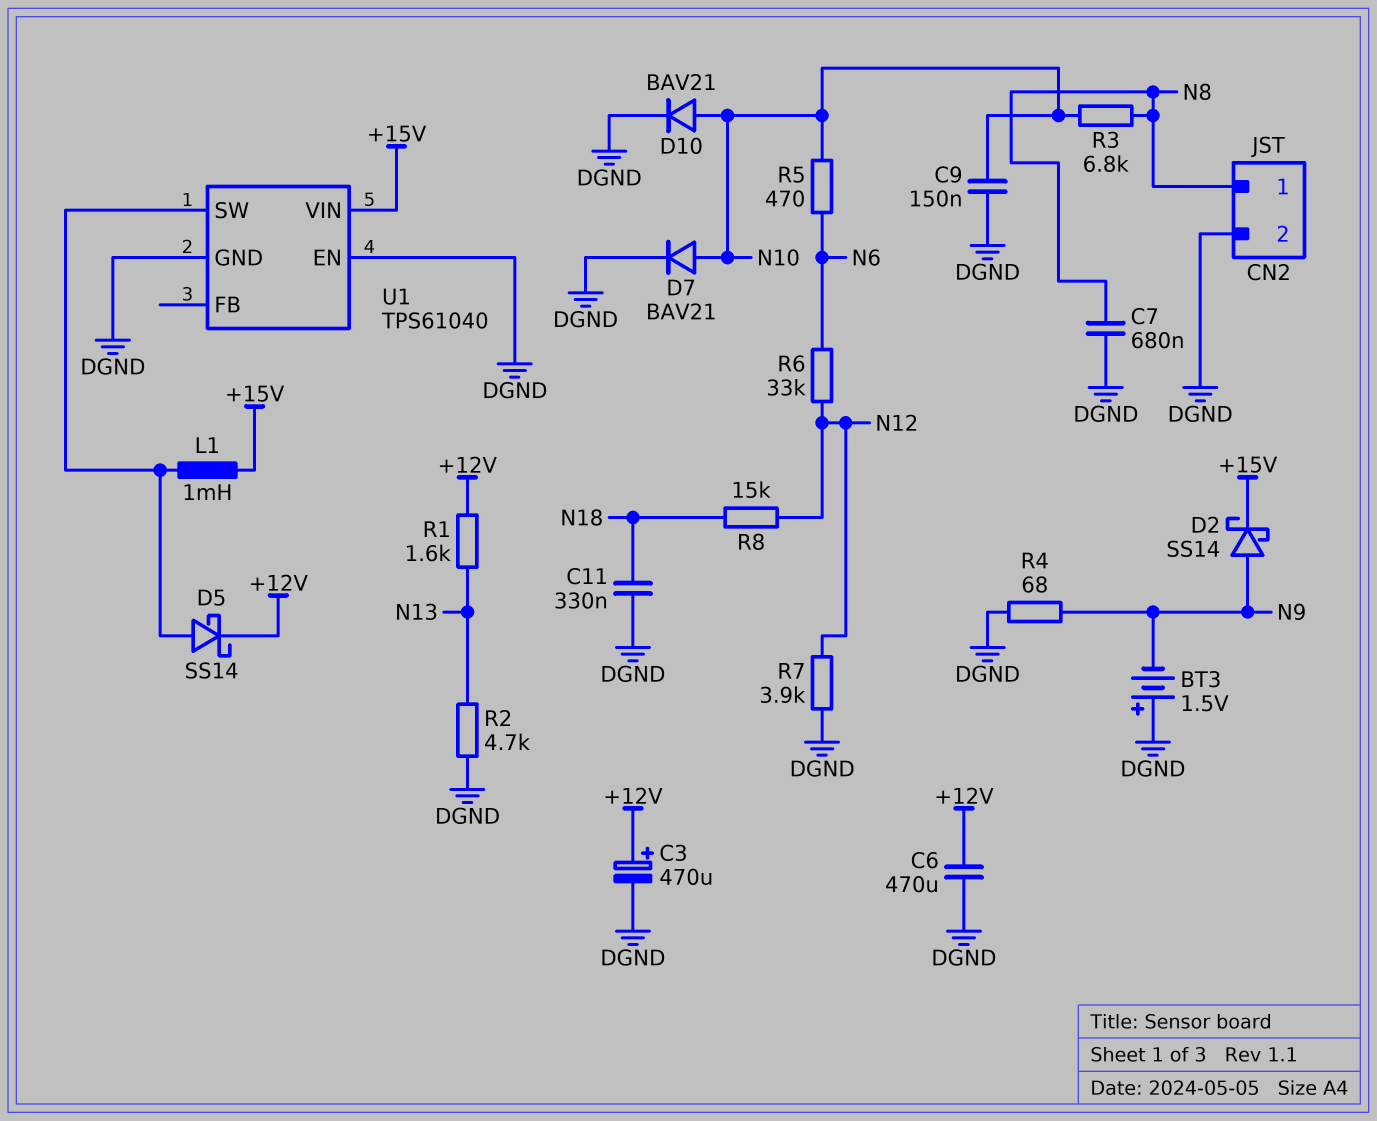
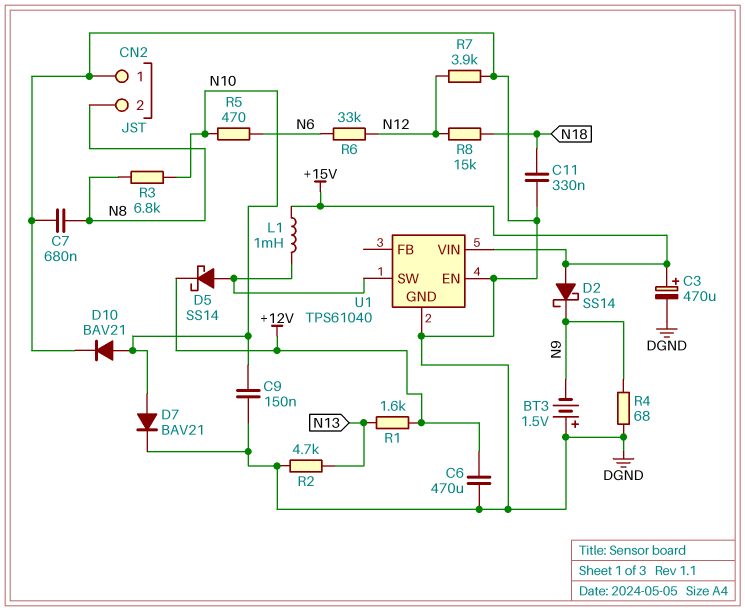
C3: 470uF (plus +12V, minus DGND) -> 470uF (plus +15V, minus DGND)
CN2 pin 1: N8 -> DGND
CN2 pin 2: DGND -> N8
D2: schottky SS14 (A N9, K +15V) -> schottky SS14 (A +15V, K N9)

